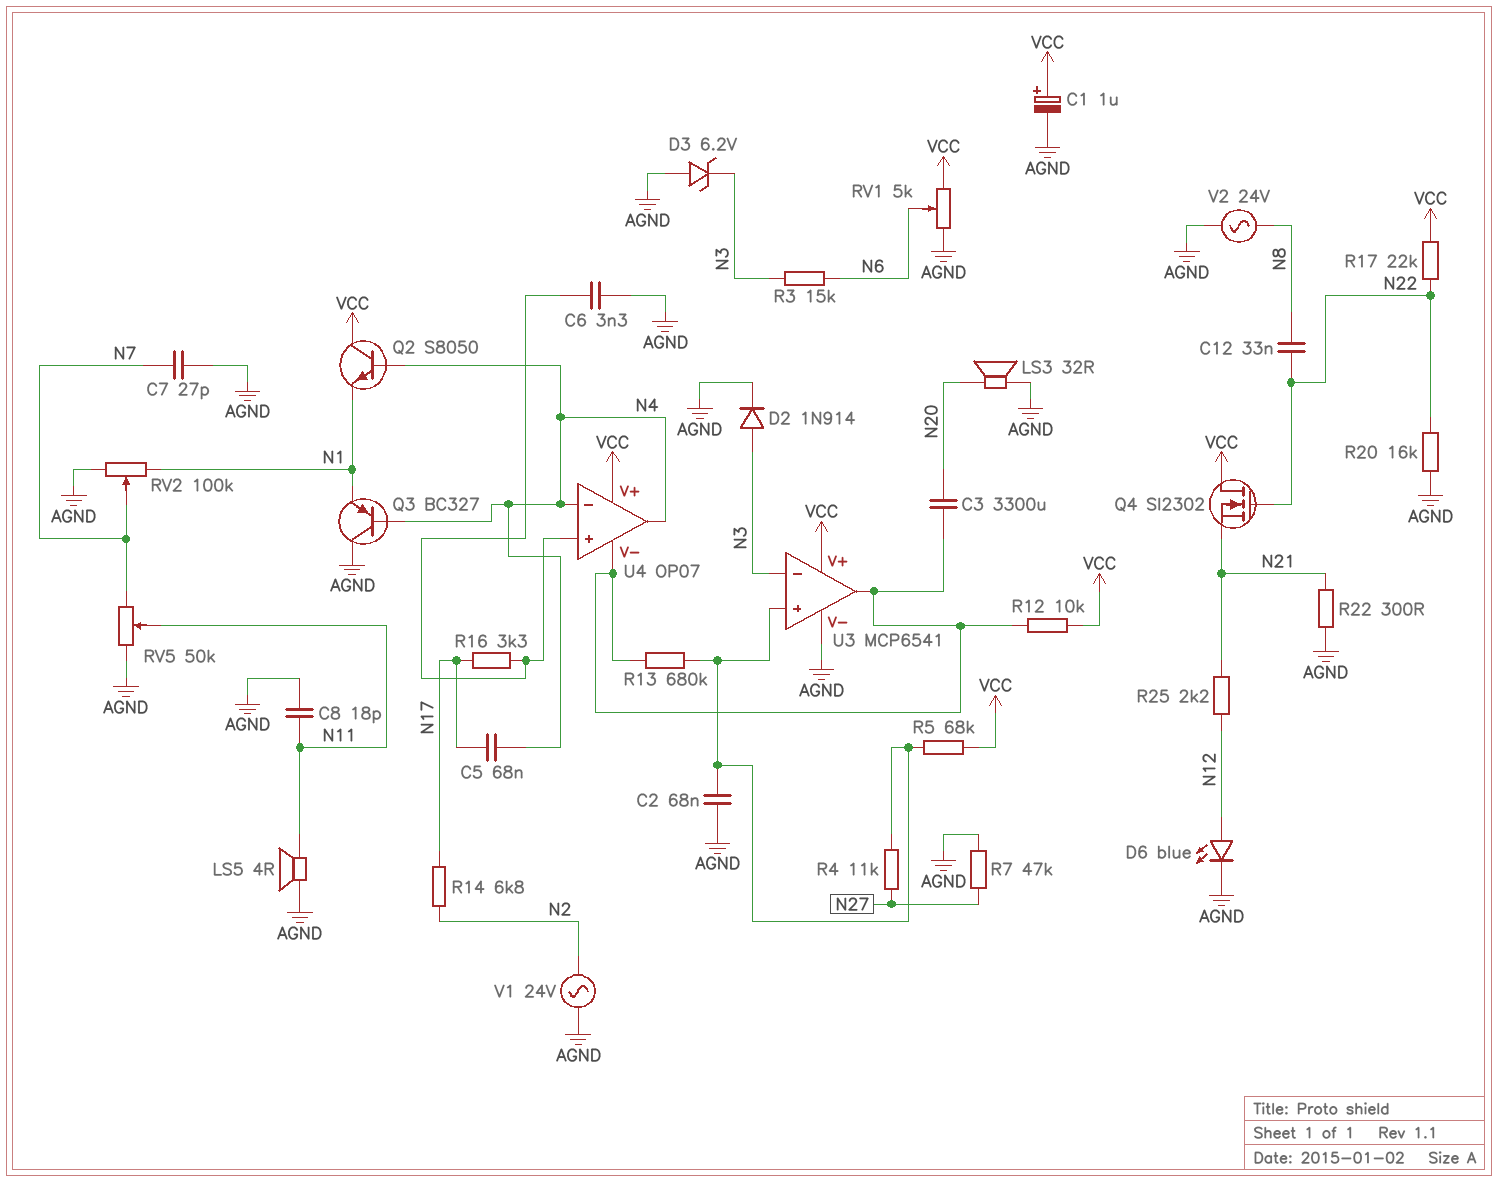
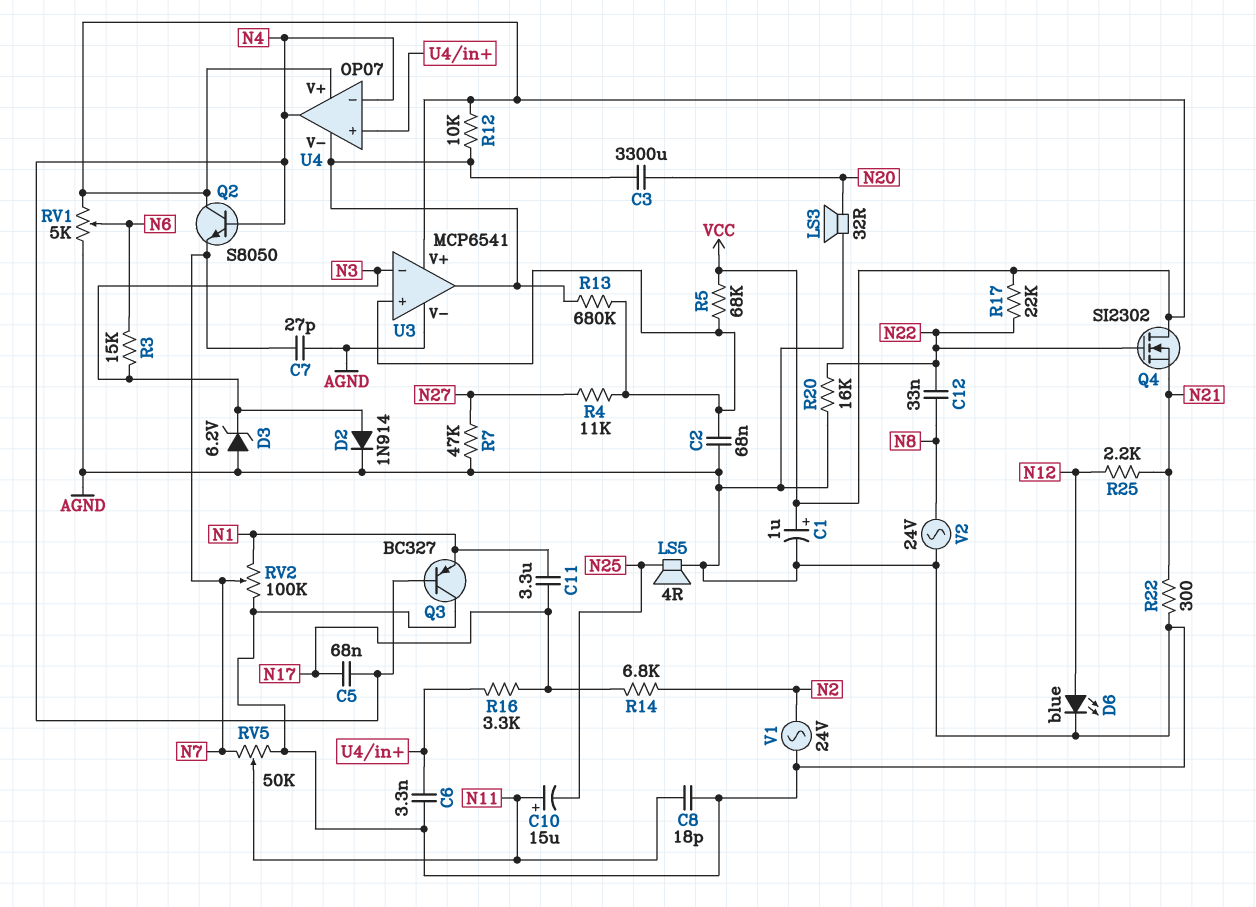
C10: none -> 15uF (plus N11, minus N25)
C11: none -> 3.3uF (N1, N17)
LS5: speaker 4R (AGND, N11) -> speaker 4R (AGND, N25)
Q2: NPN S8050 (B N4, C VCC, E N1) -> NPN S8050 (B N4, C VCC, E N7)

